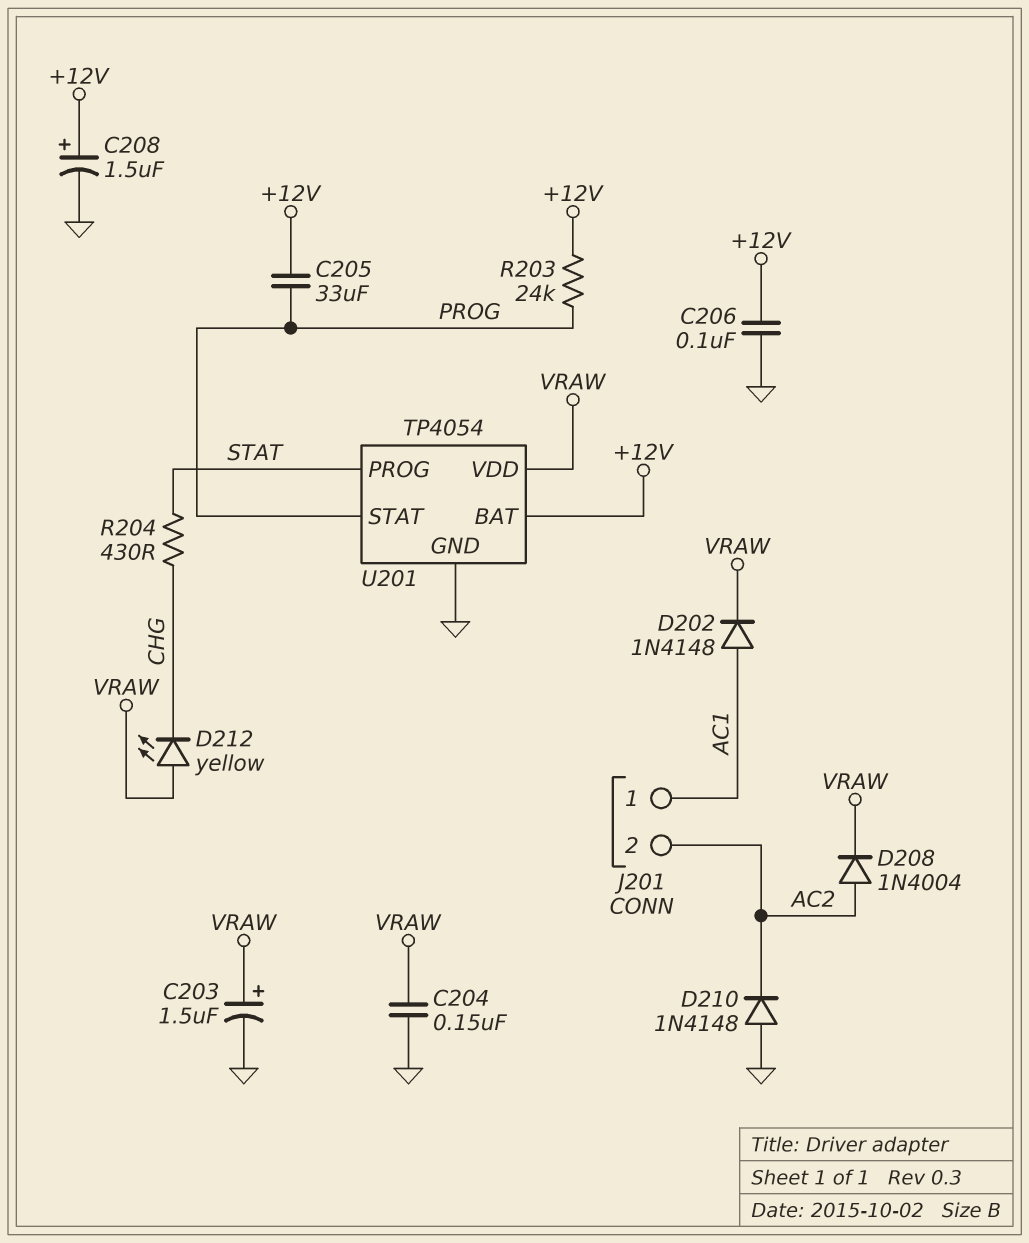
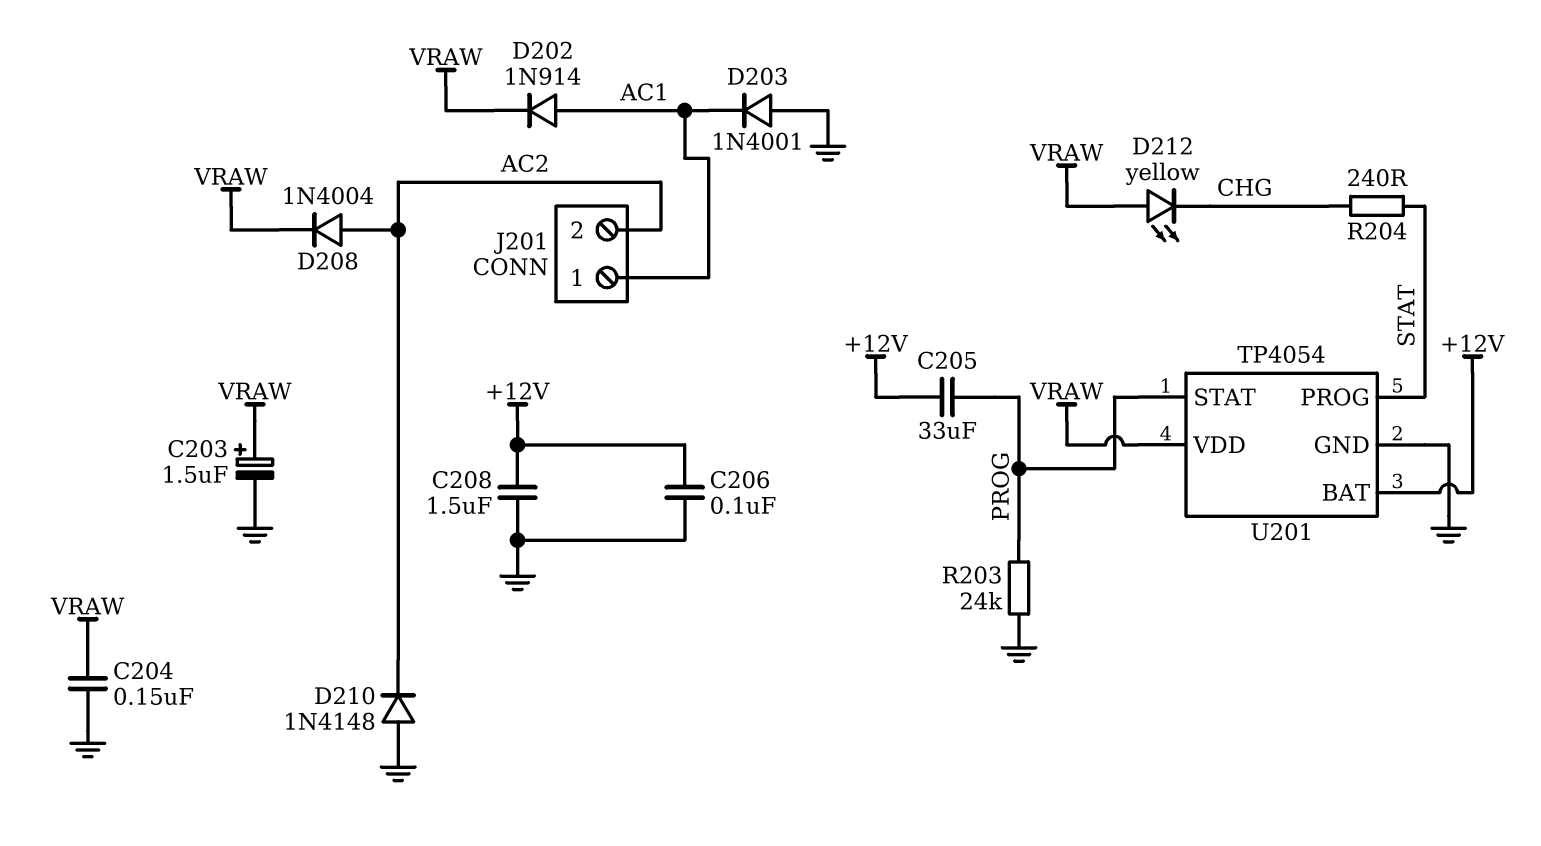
C208: 1.5uF (plus +12V, minus GND) -> 1.5uF (+12V, GND)
D202: diode 1N4148 (A AC1, K VRAW) -> diode 1N914 (A AC1, K VRAW)
D203: none -> diode 1N4001 (A GND, K AC1)
R203: 24k (+12V, PROG) -> 24k (GND, PROG)
R204: 430 (CHG, STAT) -> 240 (CHG, STAT)

